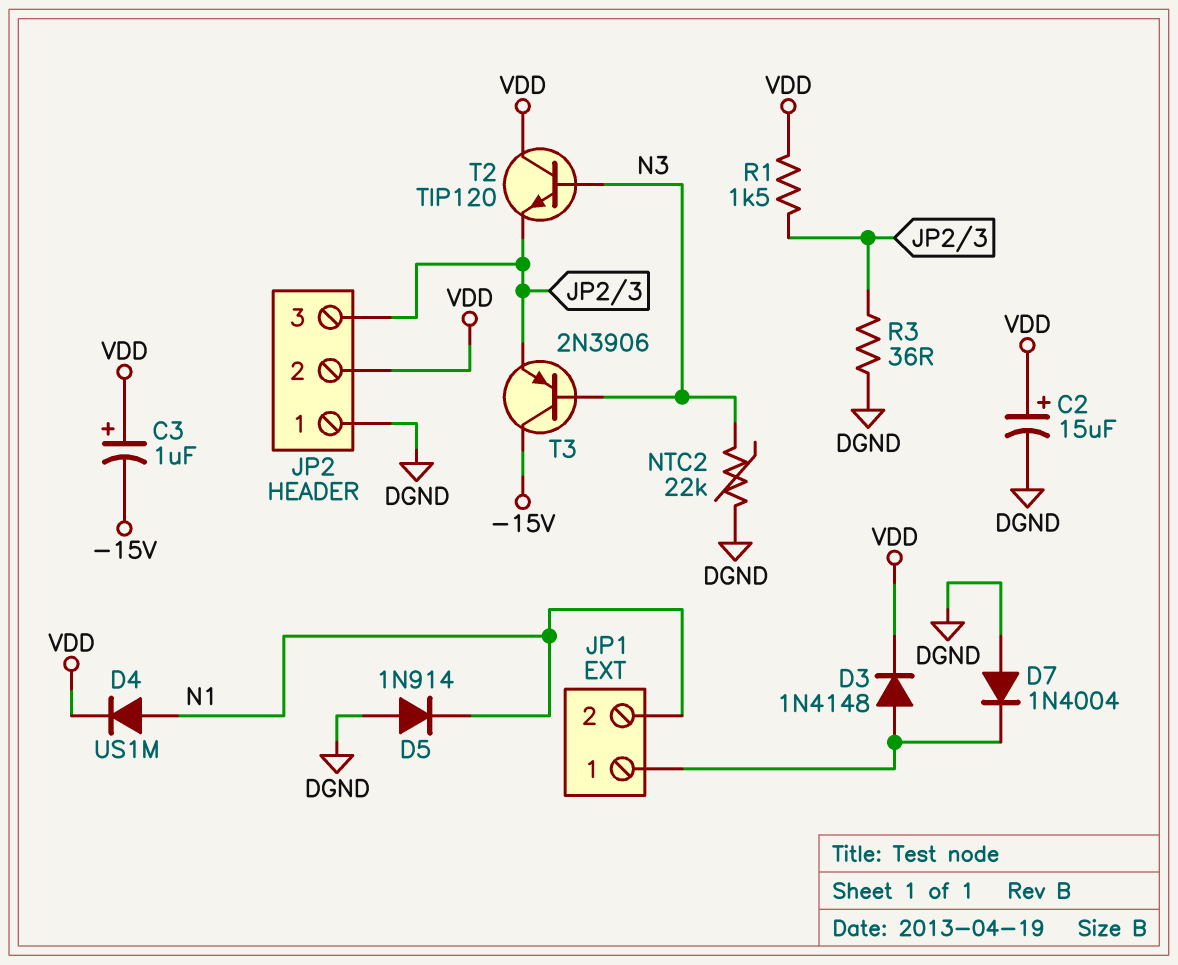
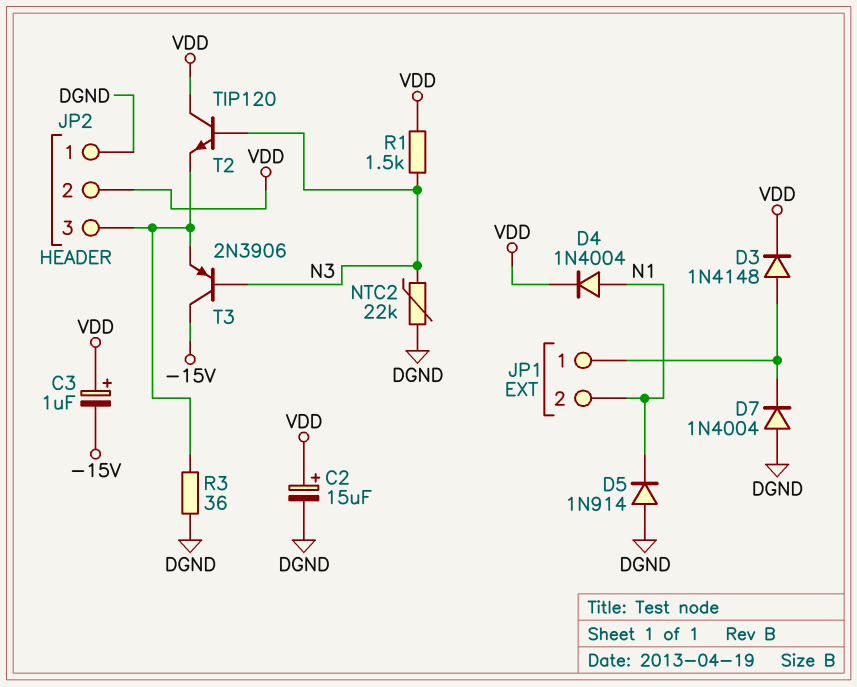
D4: diode US1M (A N1, K VDD) -> diode 1N4004 (A N1, K VDD)
R1: 1.5k (JP2/3, VDD) -> 1.5k (N3, VDD)

